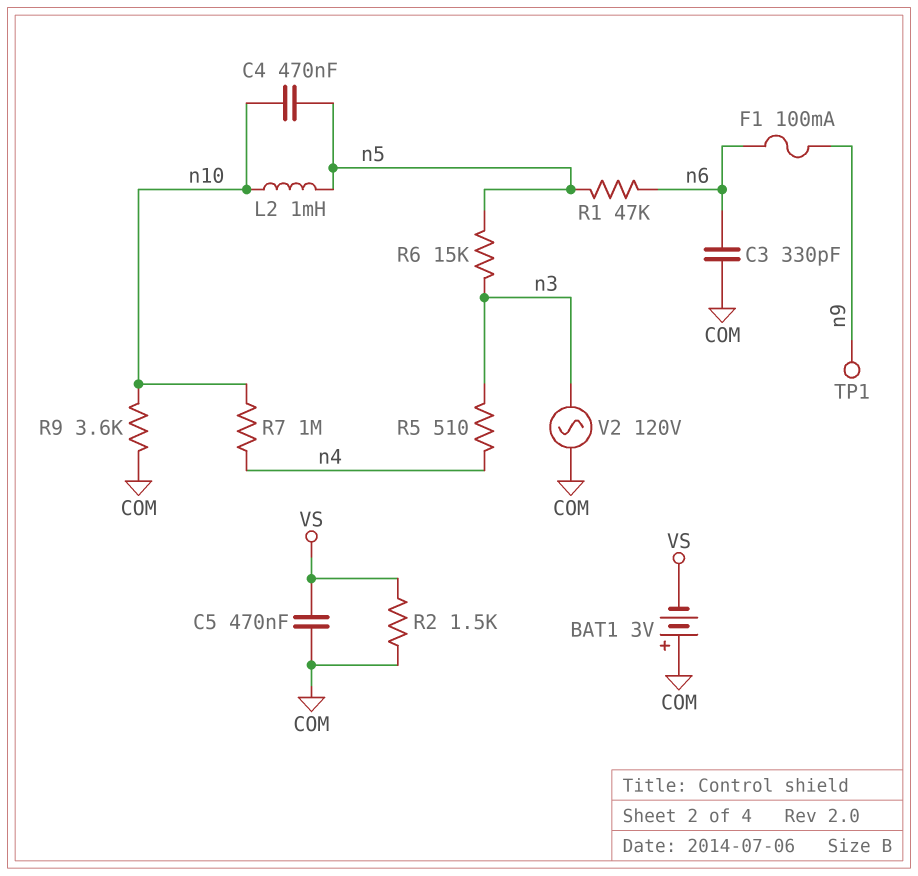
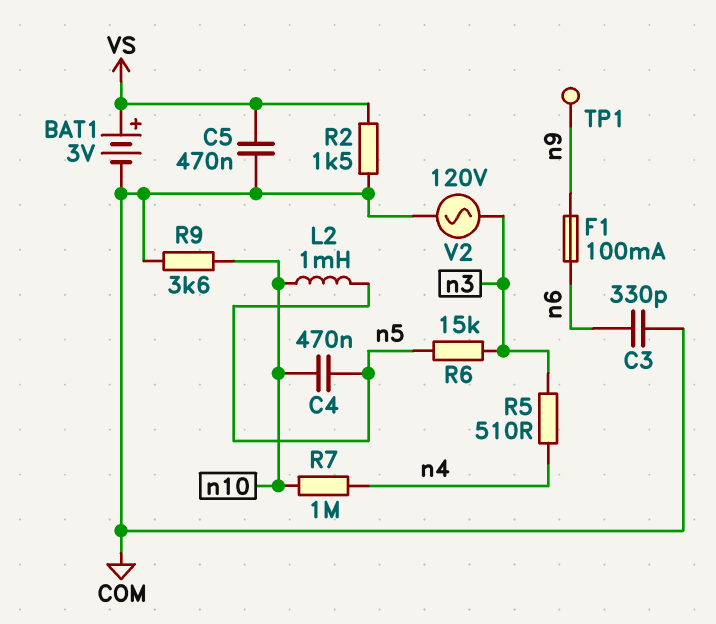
BAT1: 3V (plus COM, minus VS) -> 3V (plus VS, minus COM)
R1: 47k (n5, n6) -> none

